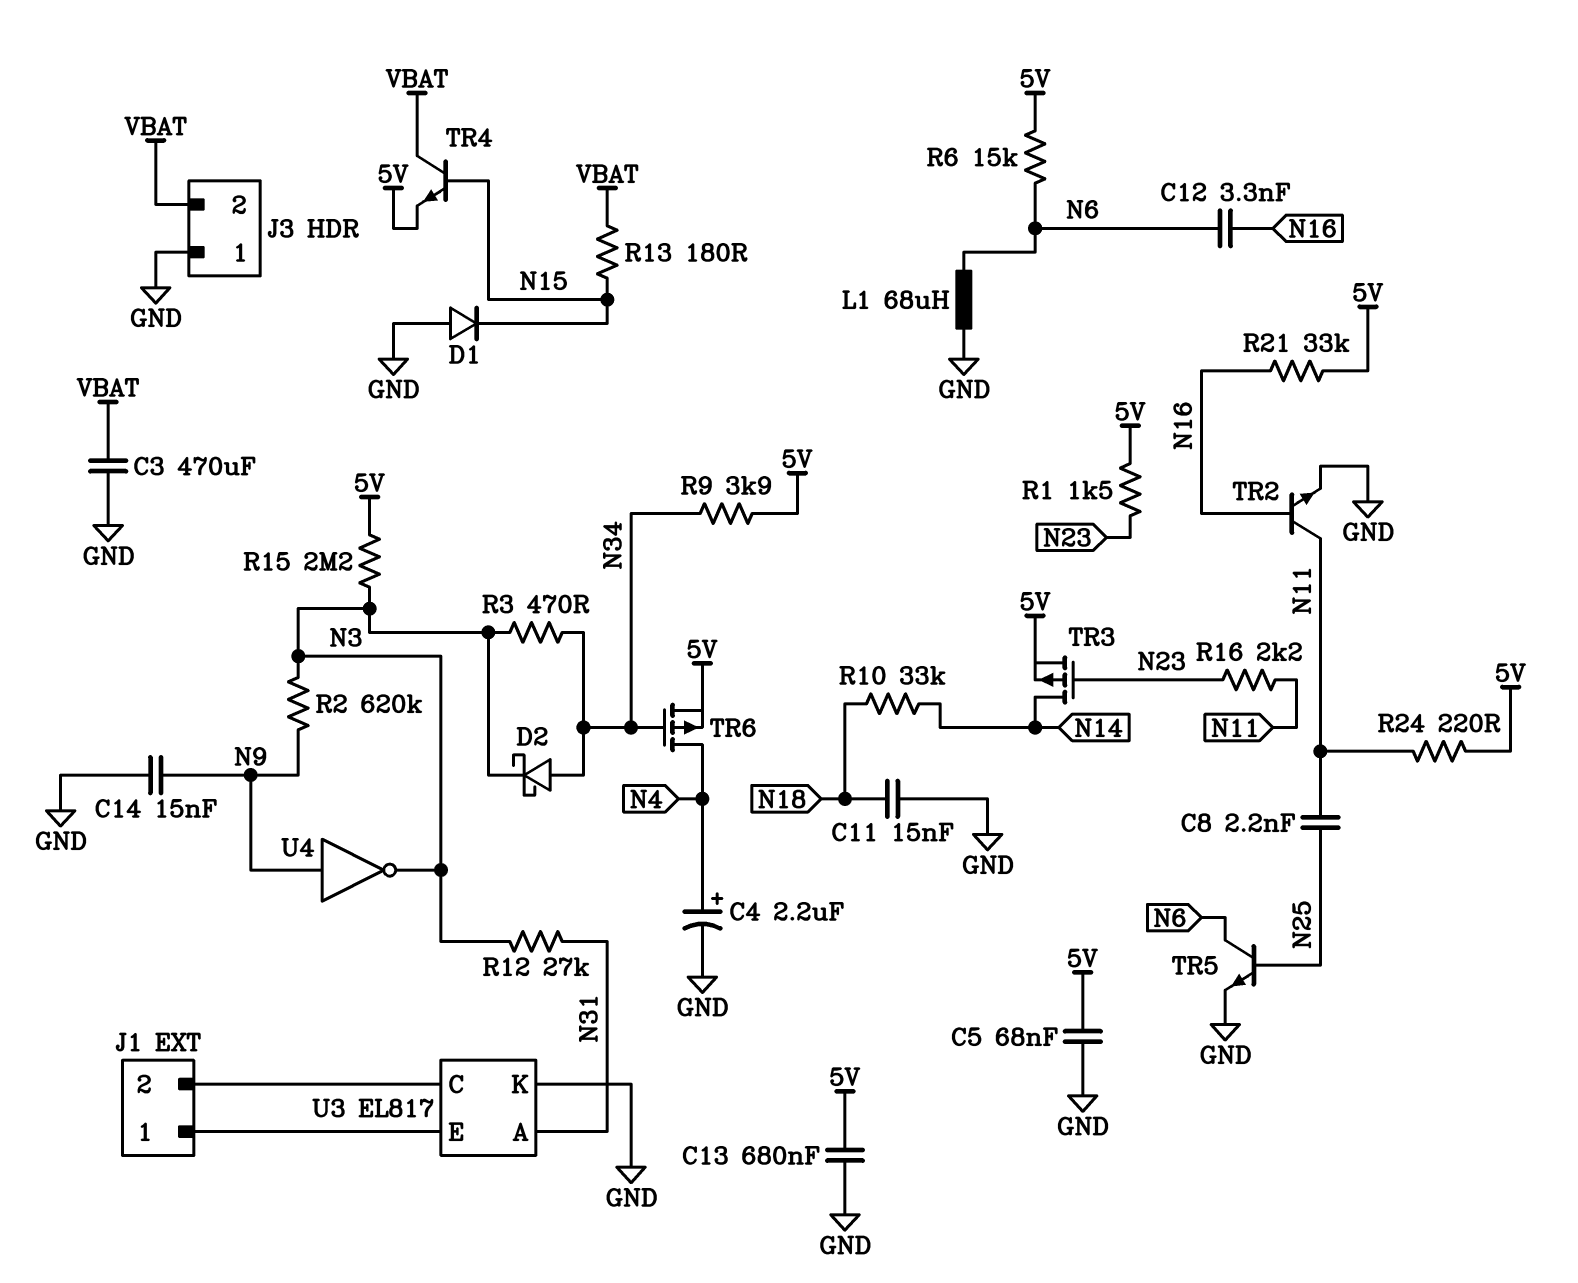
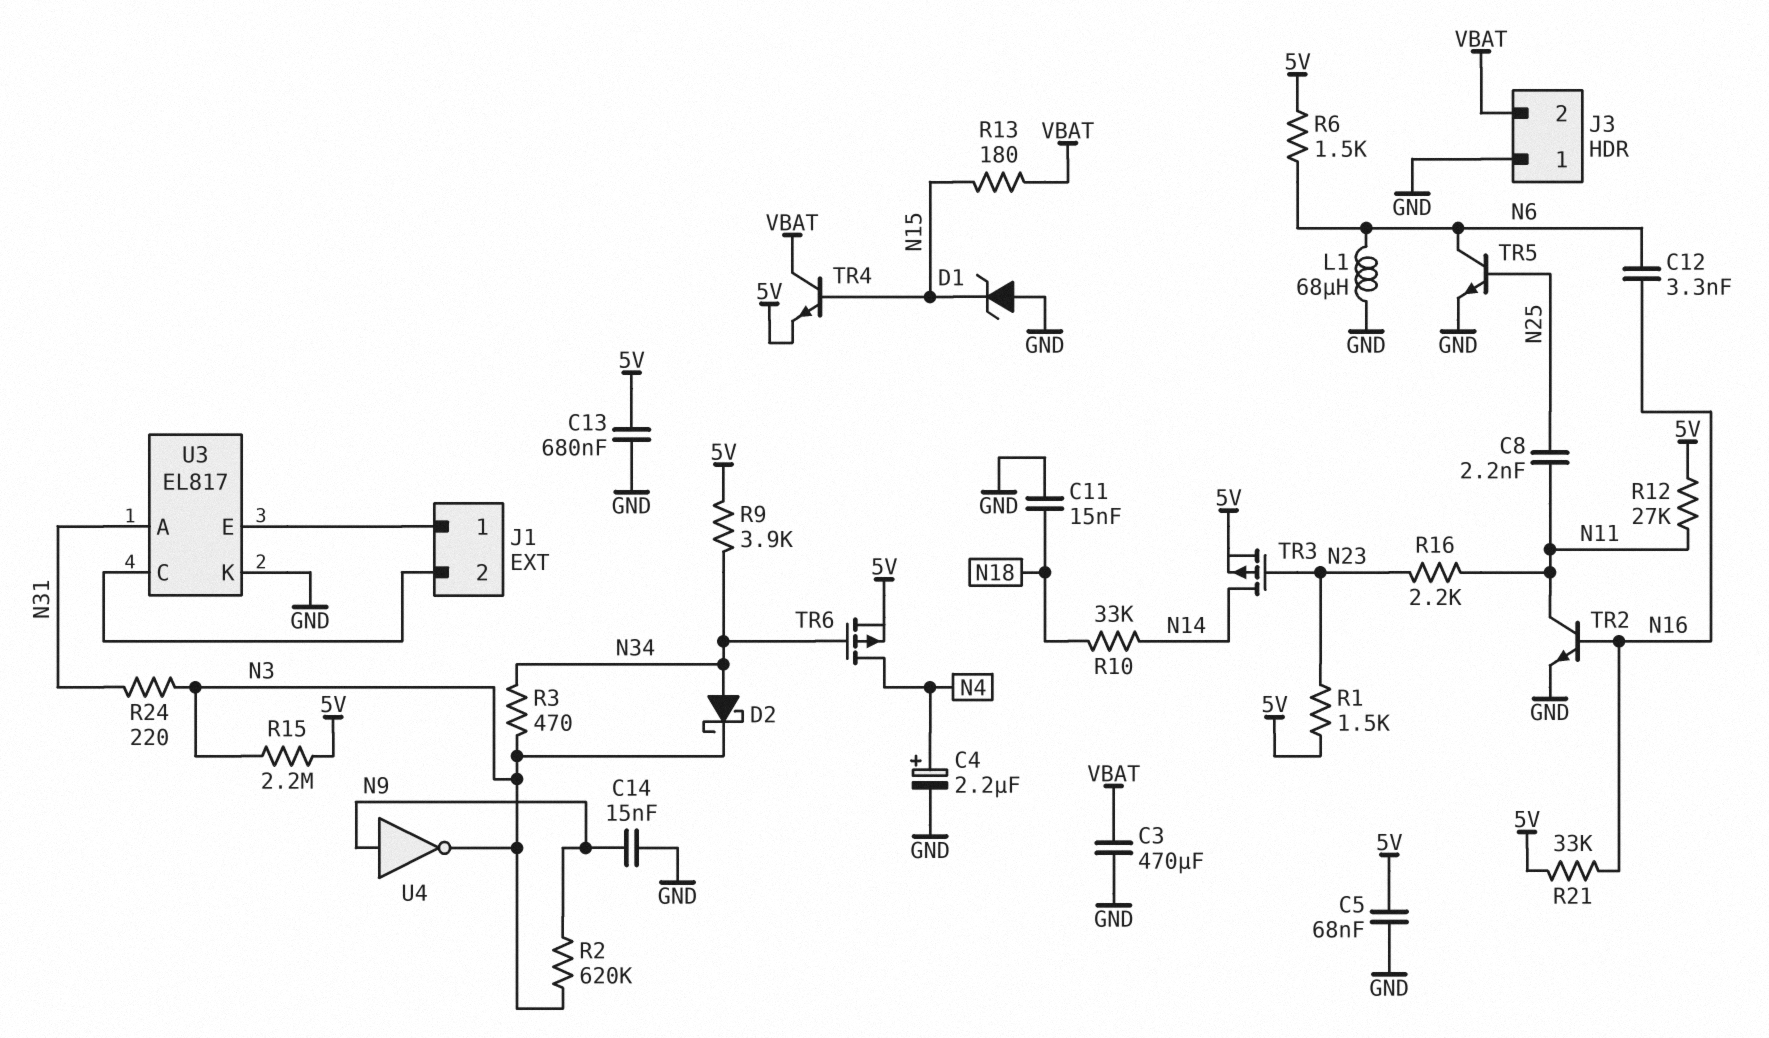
D1: diode (A GND, K N15) -> zener (A GND, K N15)
R6: 15k (5V, N6) -> 1.5k (5V, N6)
R12: 27k (N3, N31) -> 27k (5V, N11)
R24: 220 (5V, N11) -> 220 (N3, N31)

